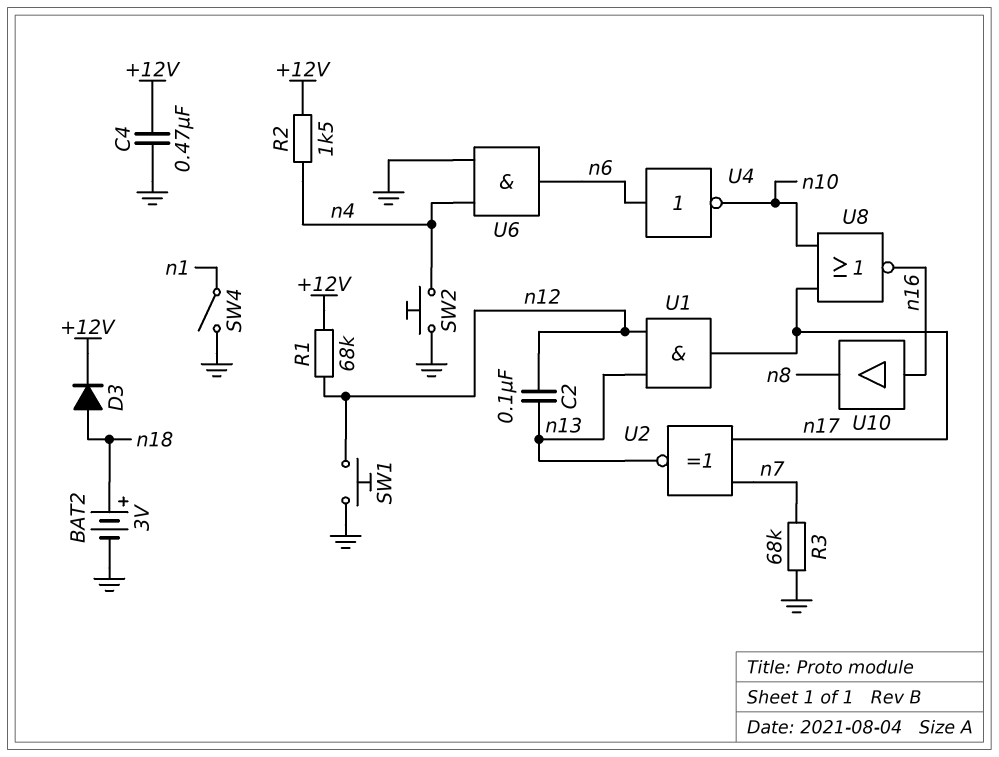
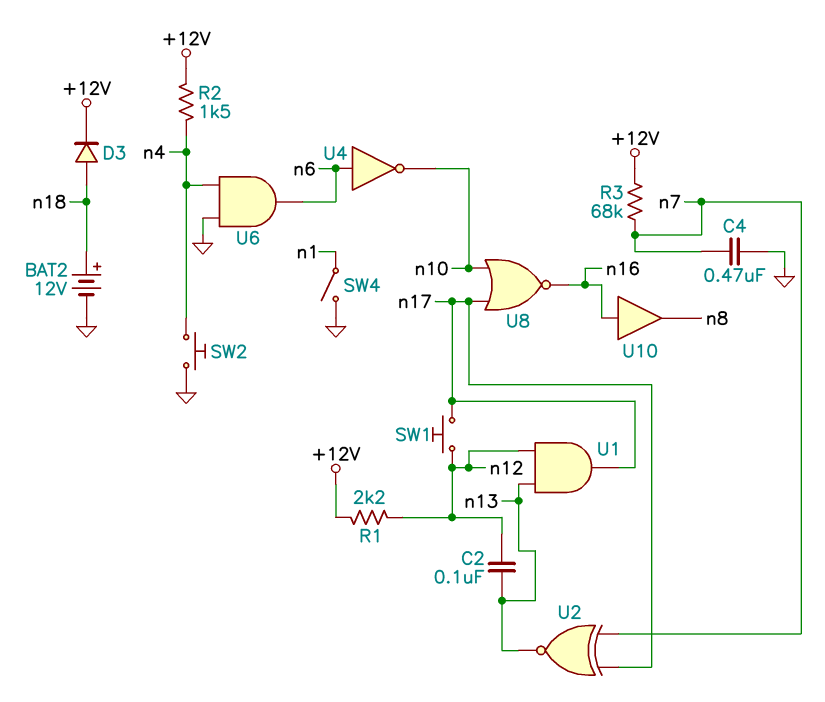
BAT2: 3V (plus n18, minus GND) -> 12V (plus n18, minus GND)
C4: 470nF (+12V, GND) -> 470nF (GND, n7)
R1: 68k (+12V, n12) -> 2.2k (+12V, n12)
R3: 68k (GND, n7) -> 68k (+12V, n7)
SW1: button (GND, n12) -> button (n12, n17)

